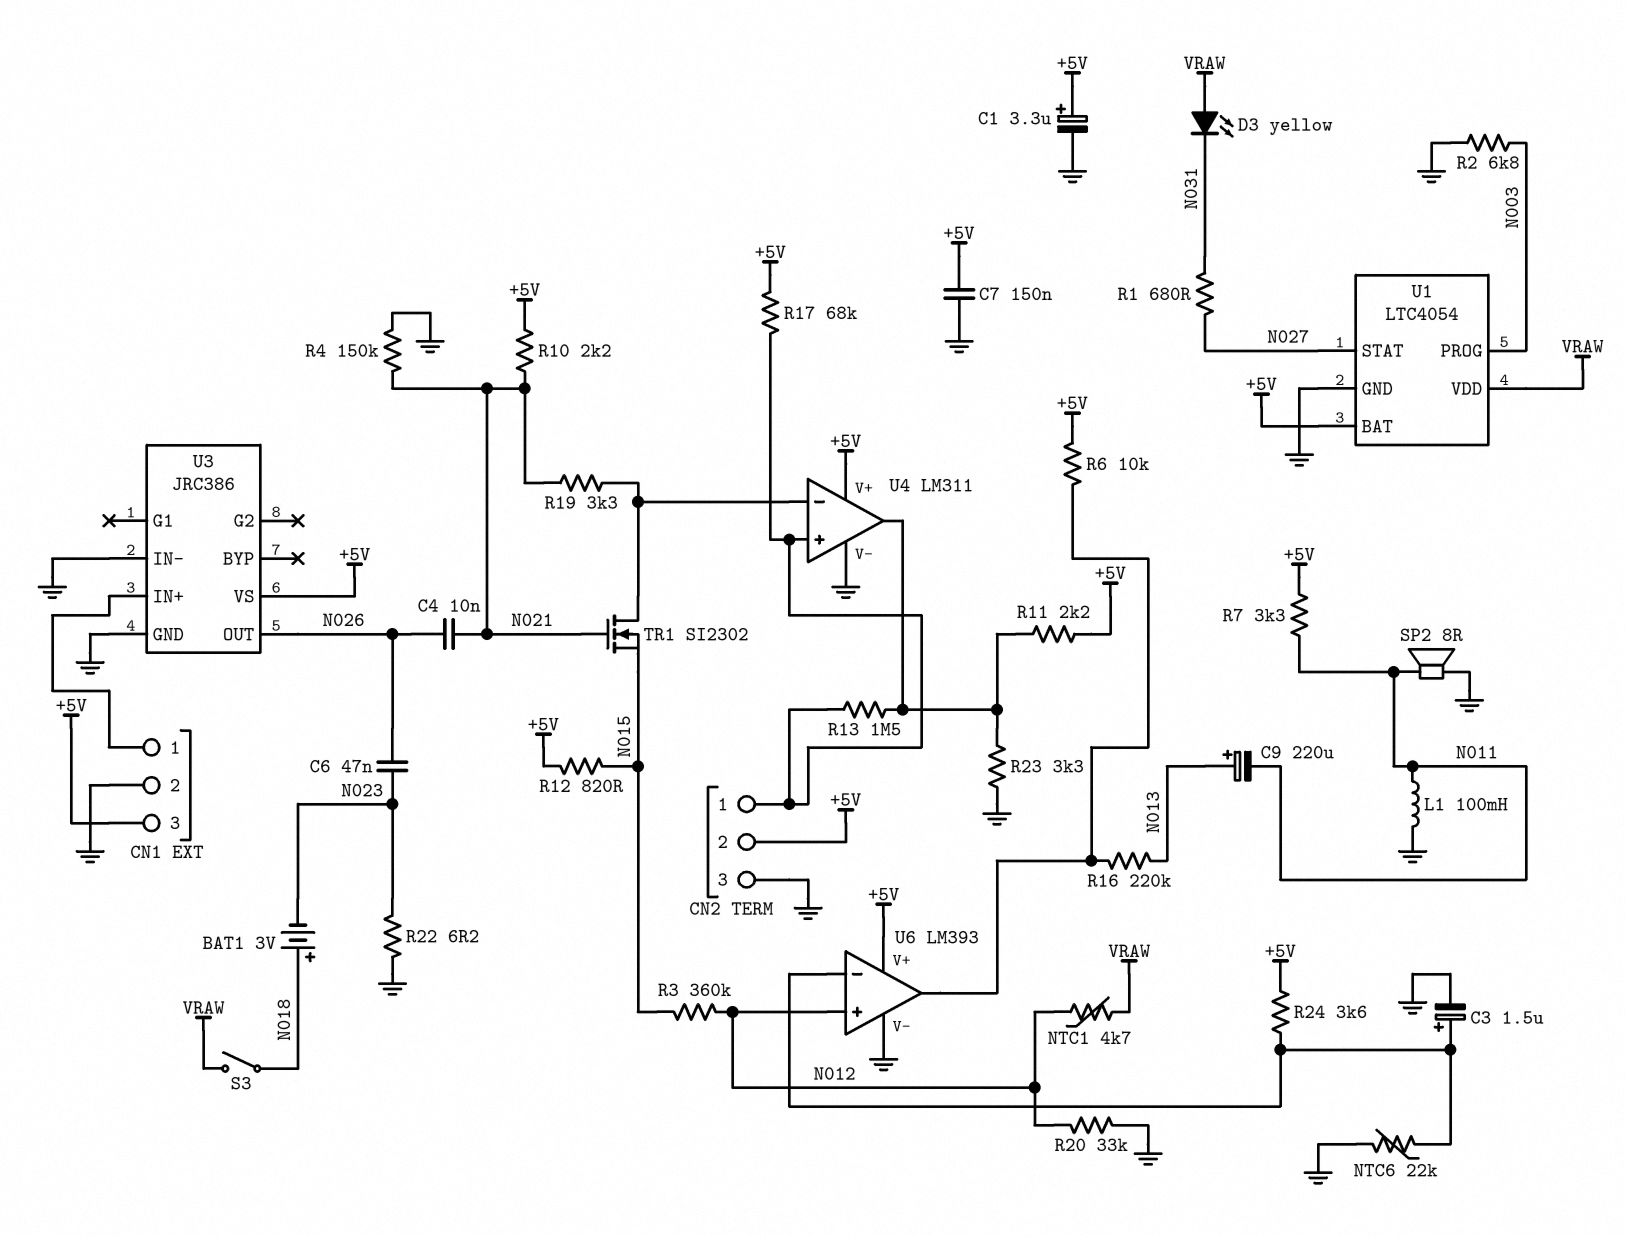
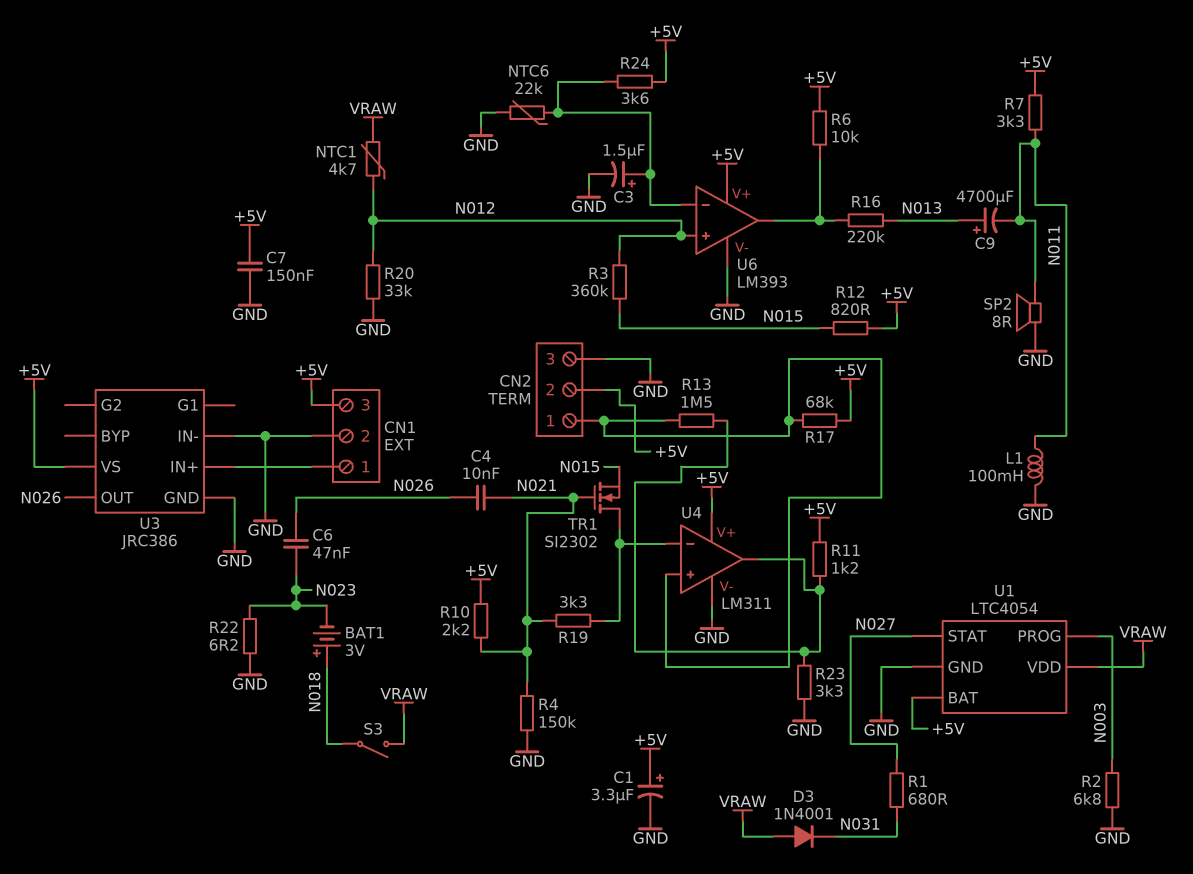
C9: 220uF (plus N013, minus N011) -> 4700uF (plus N013, minus N011)
D3: LED yellow (A VRAW, K N031) -> diode 1N4001 (A VRAW, K N031)
R11: 2.2k (+5V, U4/out) -> 1.2k (+5V, U4/out)

